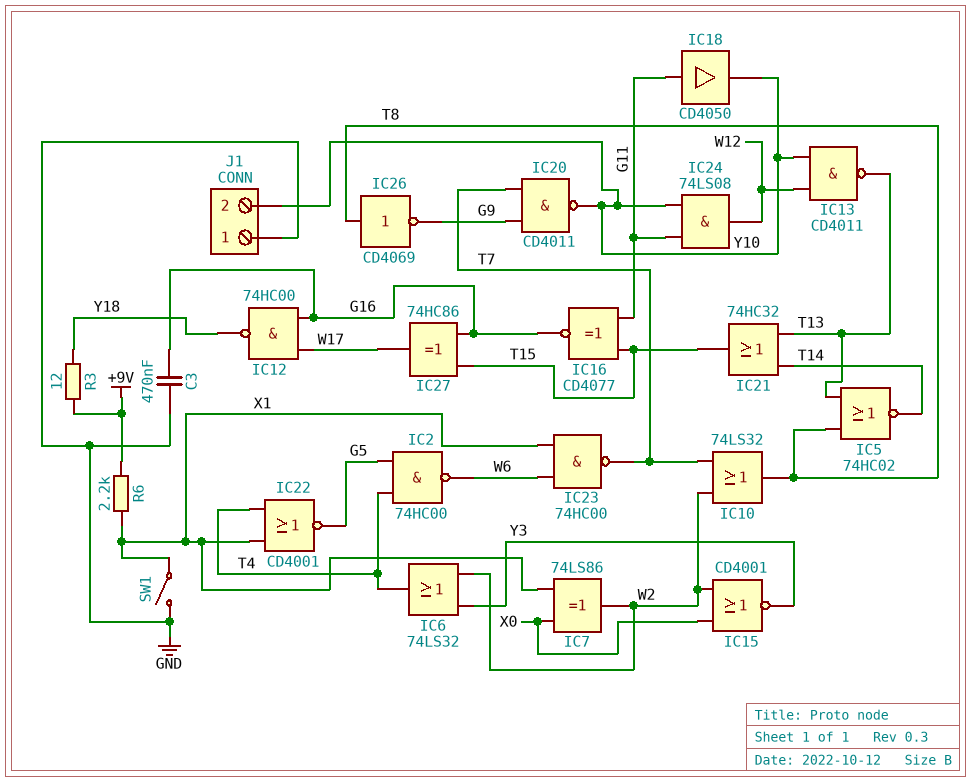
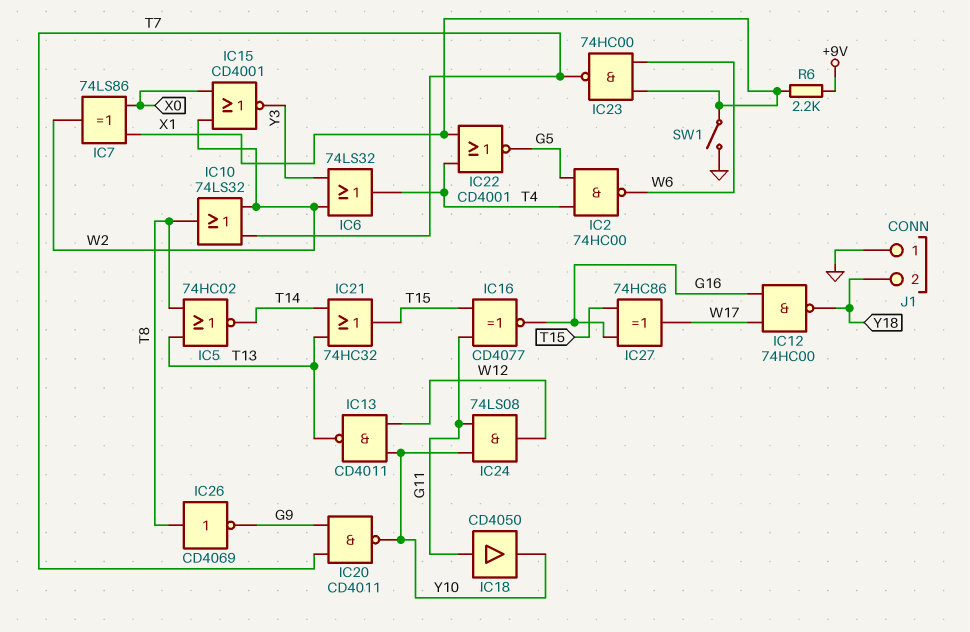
C3: 470nF (G16, GND) -> none
J1 pin 2: Y10 -> Y18
R3: 12 (+9V, Y18) -> none

